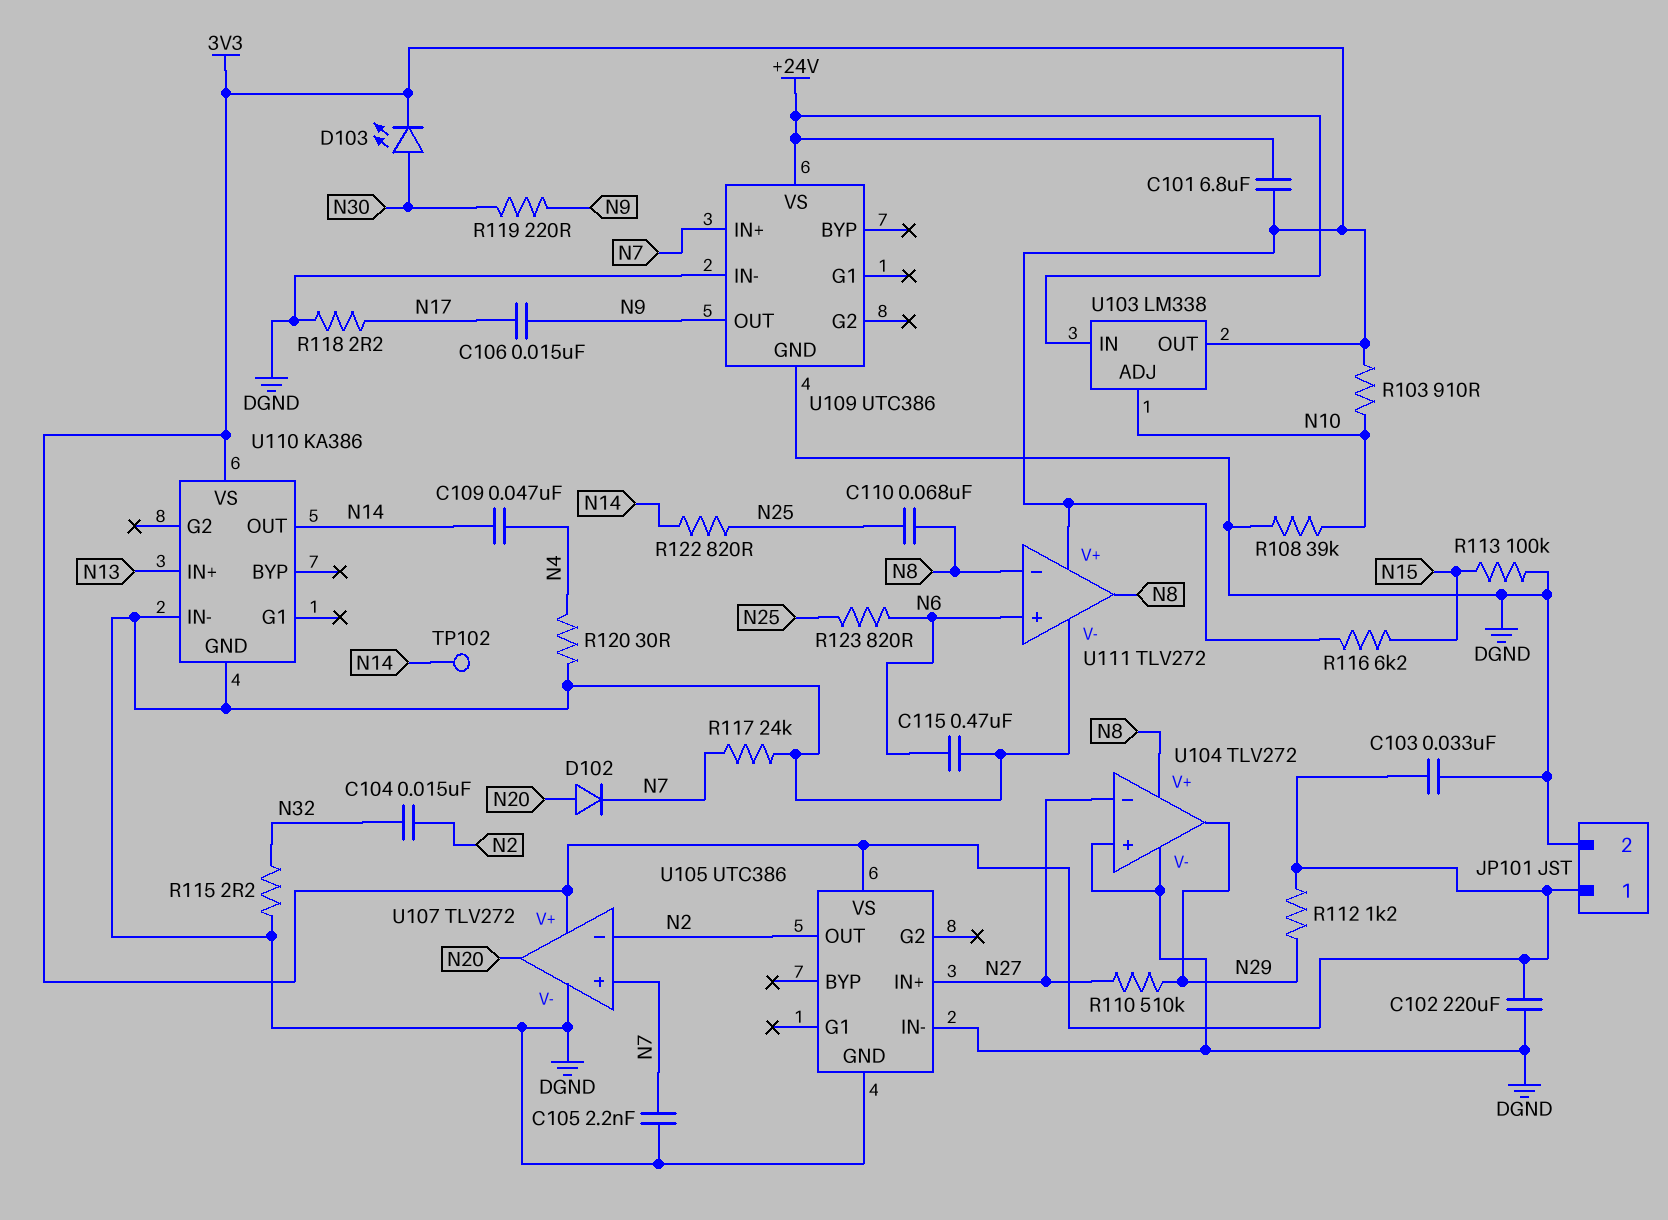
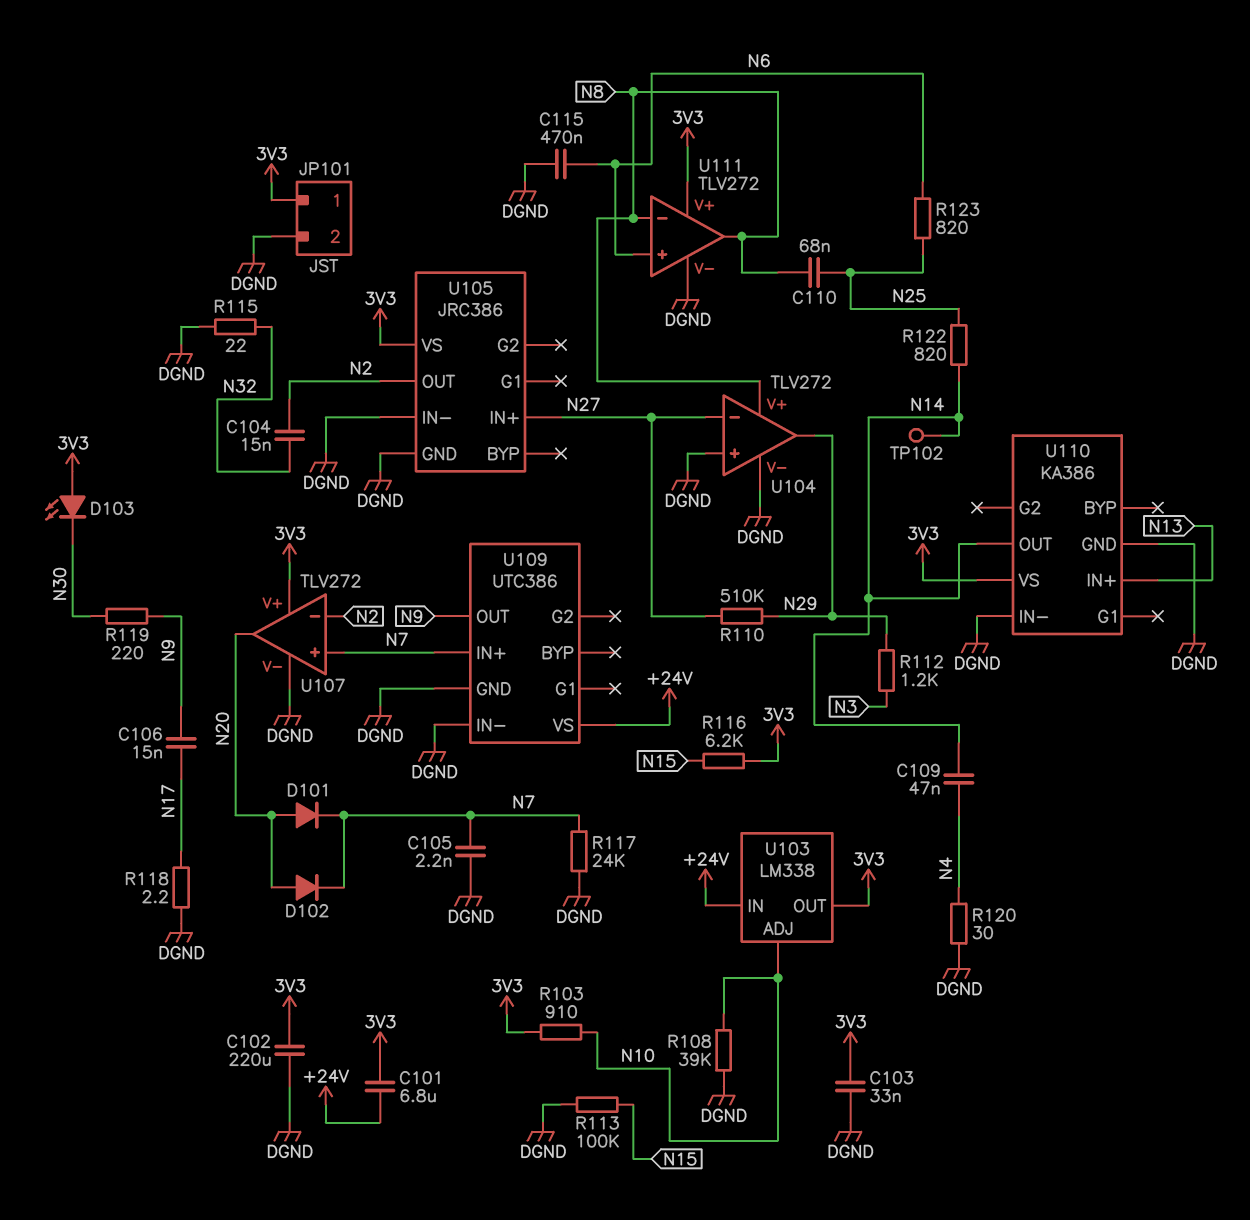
D101: none -> diode (A N20, K N7)
D103: LED (A N30, K 3V3) -> LED (A 3V3, K N30)
R112: 1.2k (3V3, N29) -> 1.2k (N3, N29)
R115: 2.2 (DGND, N32) -> 22 (DGND, N32)
U105: UTC386 -> JRC386

